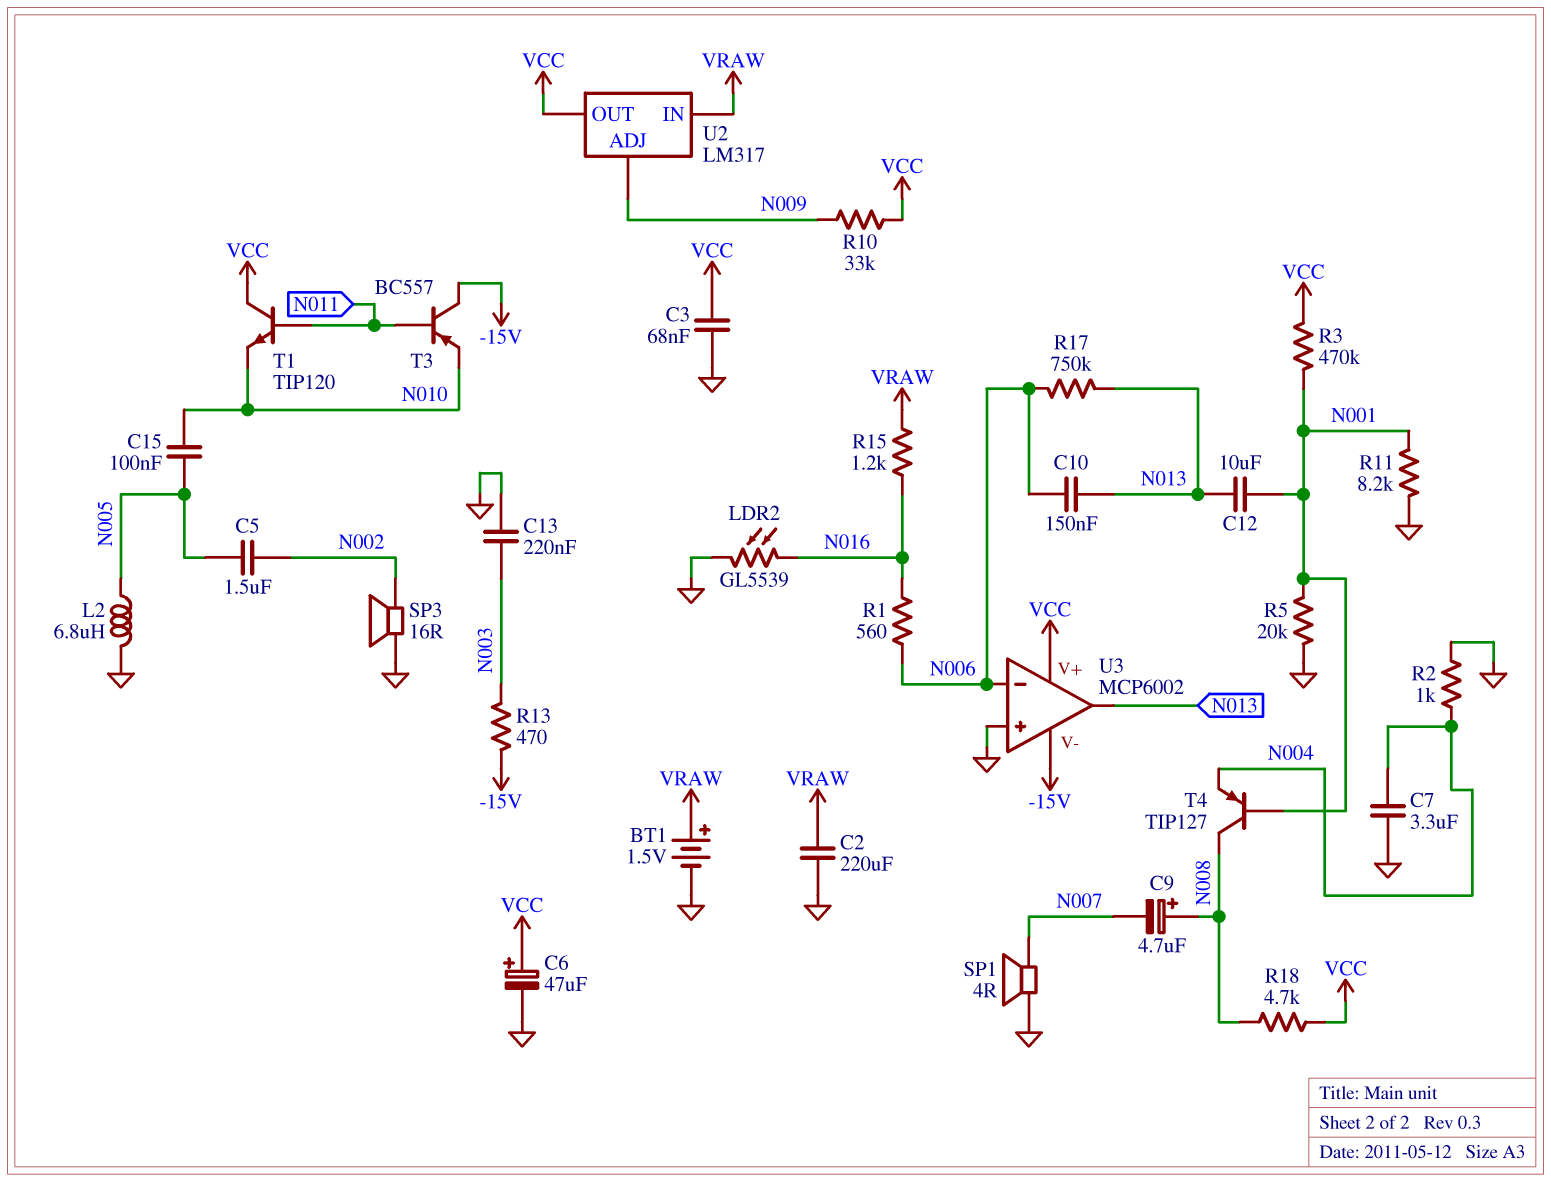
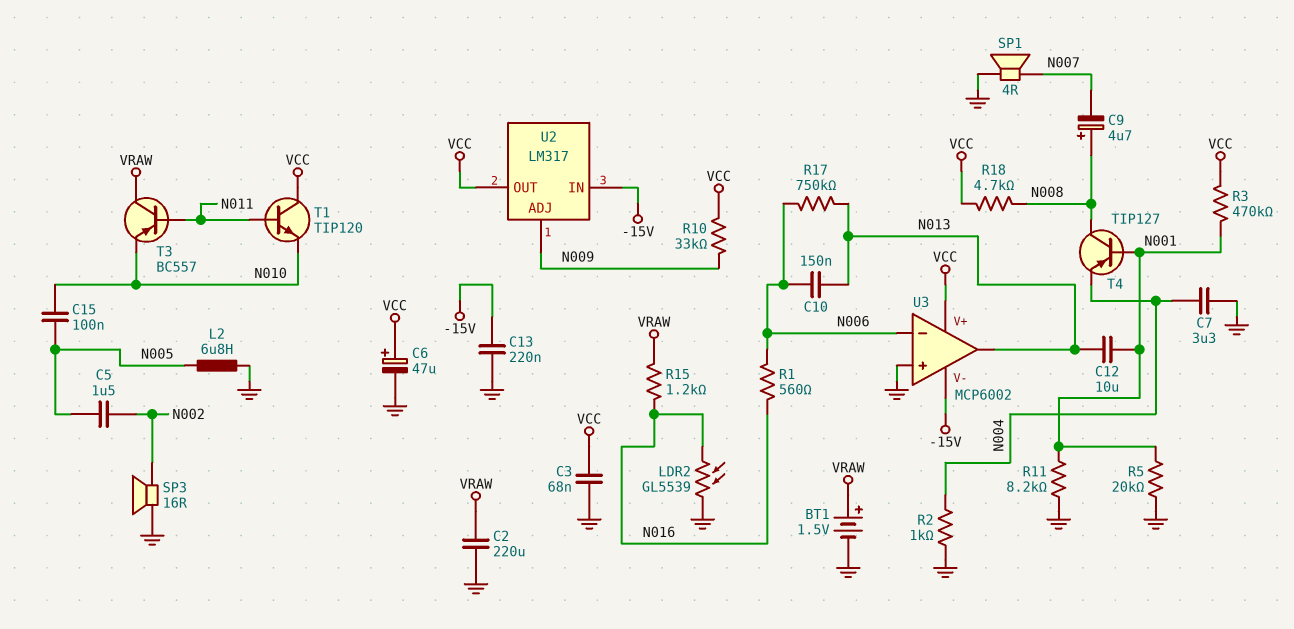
C13: 220nF (GND, N003) -> 220nF (-15V, GND)
R13: 470 (-15V, N003) -> none
T3: PNP BC557 (B N011, C -15V, E N010) -> PNP BC557 (B N011, C VRAW, E N010)
U2 pin IN: VRAW -> -15V

